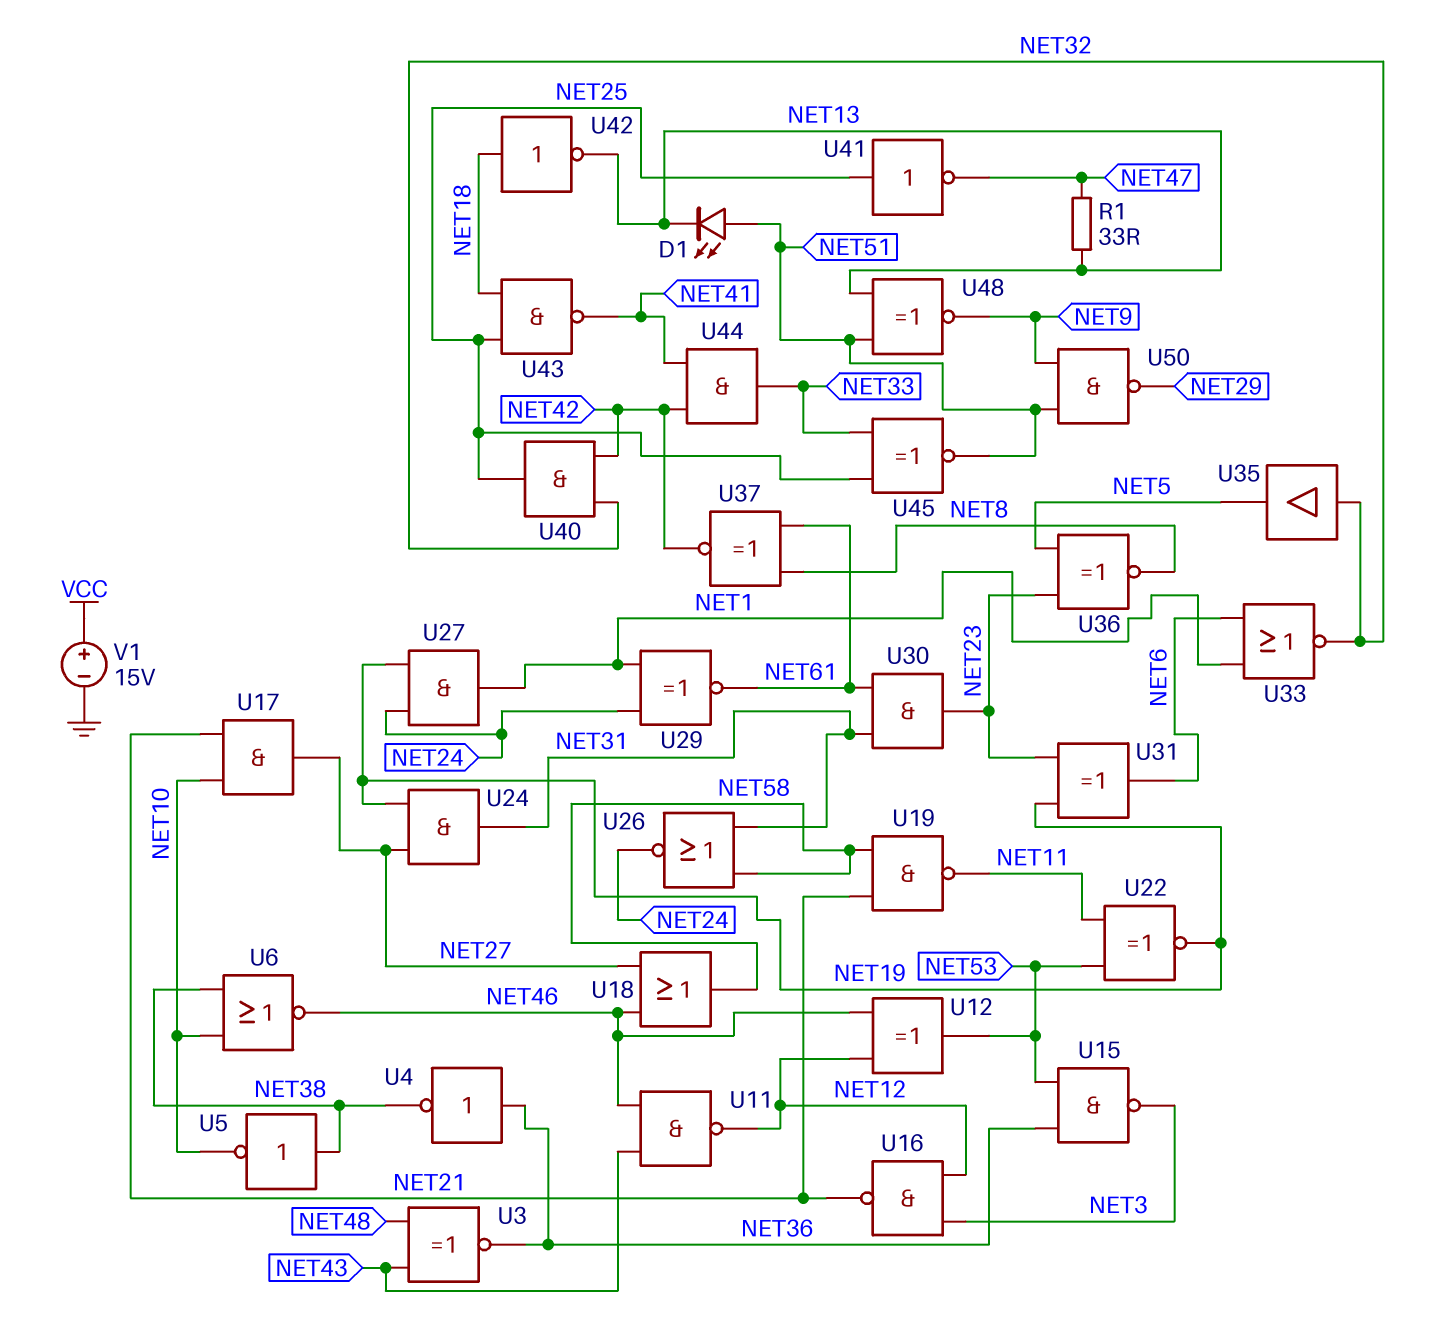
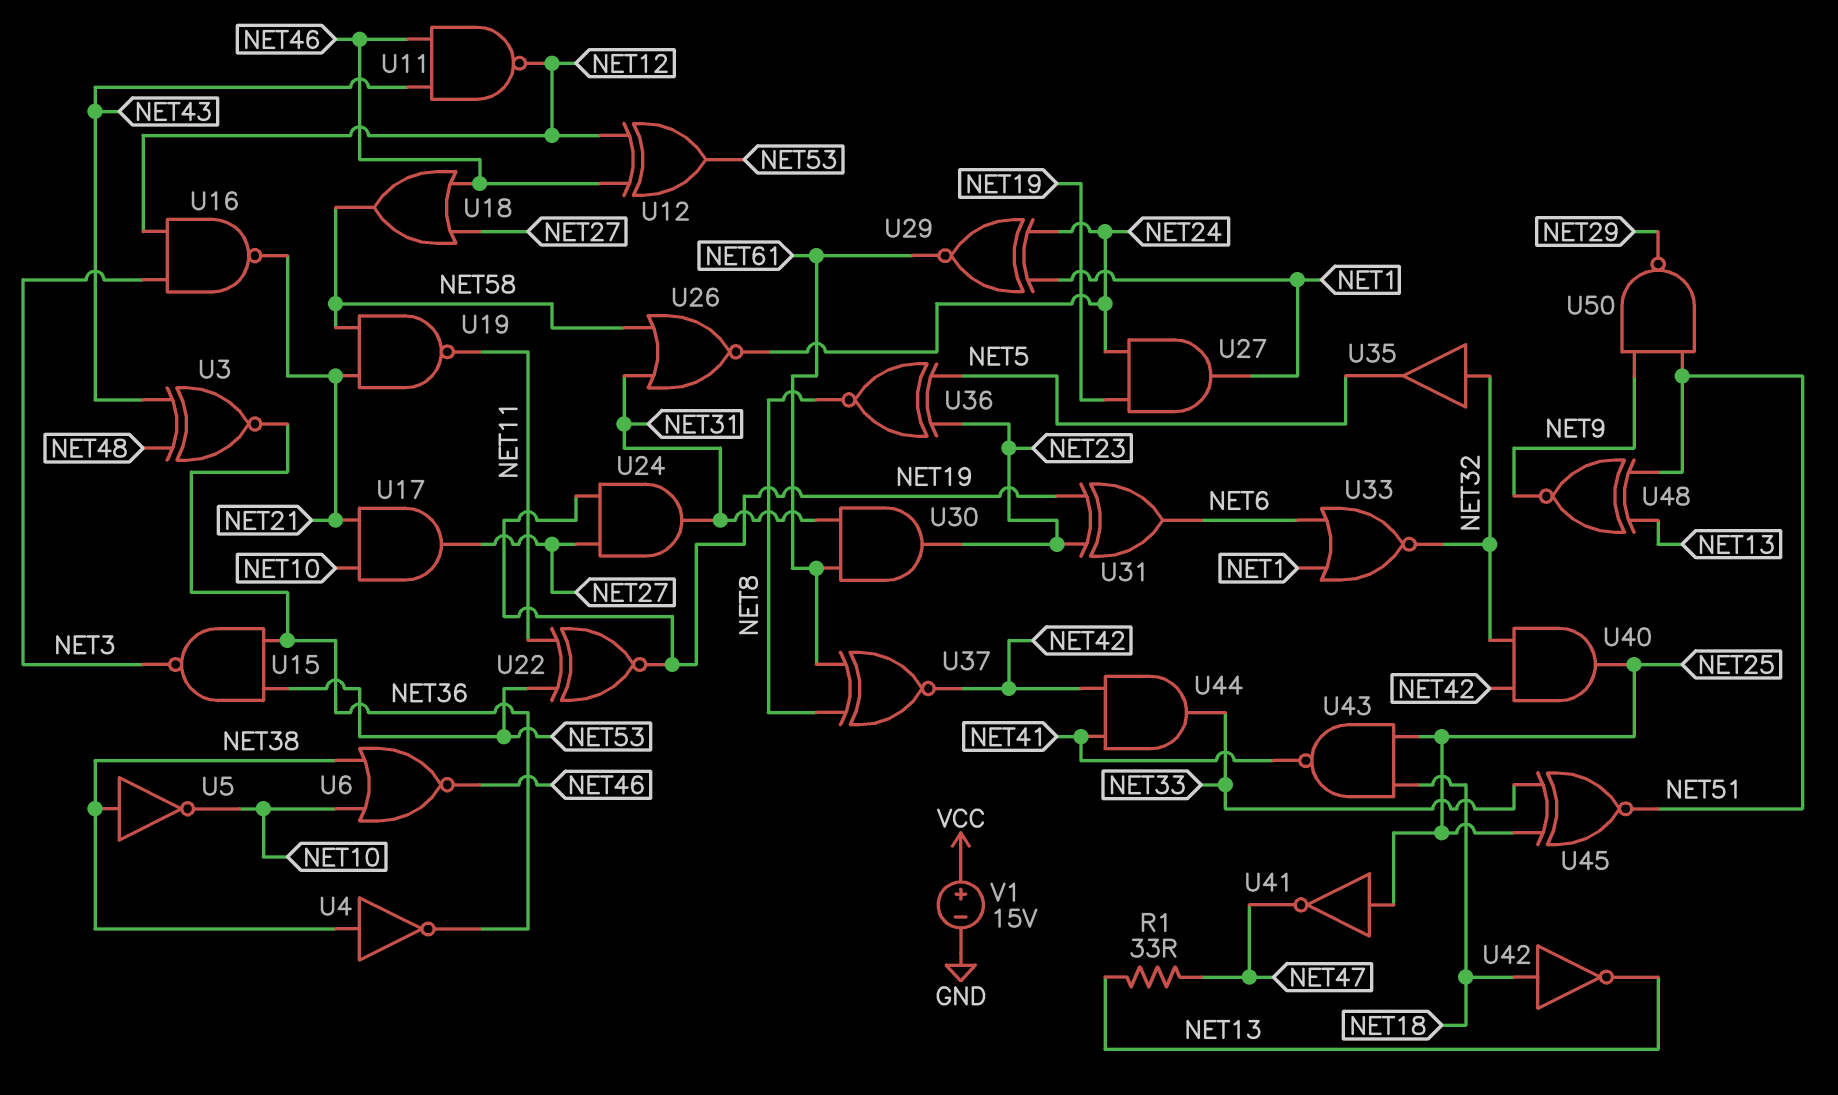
D1: LED (A NET51, K NET13) -> none
U4: NOT (in NET36, out NET38) -> NOT (in NET38, out NET36)

